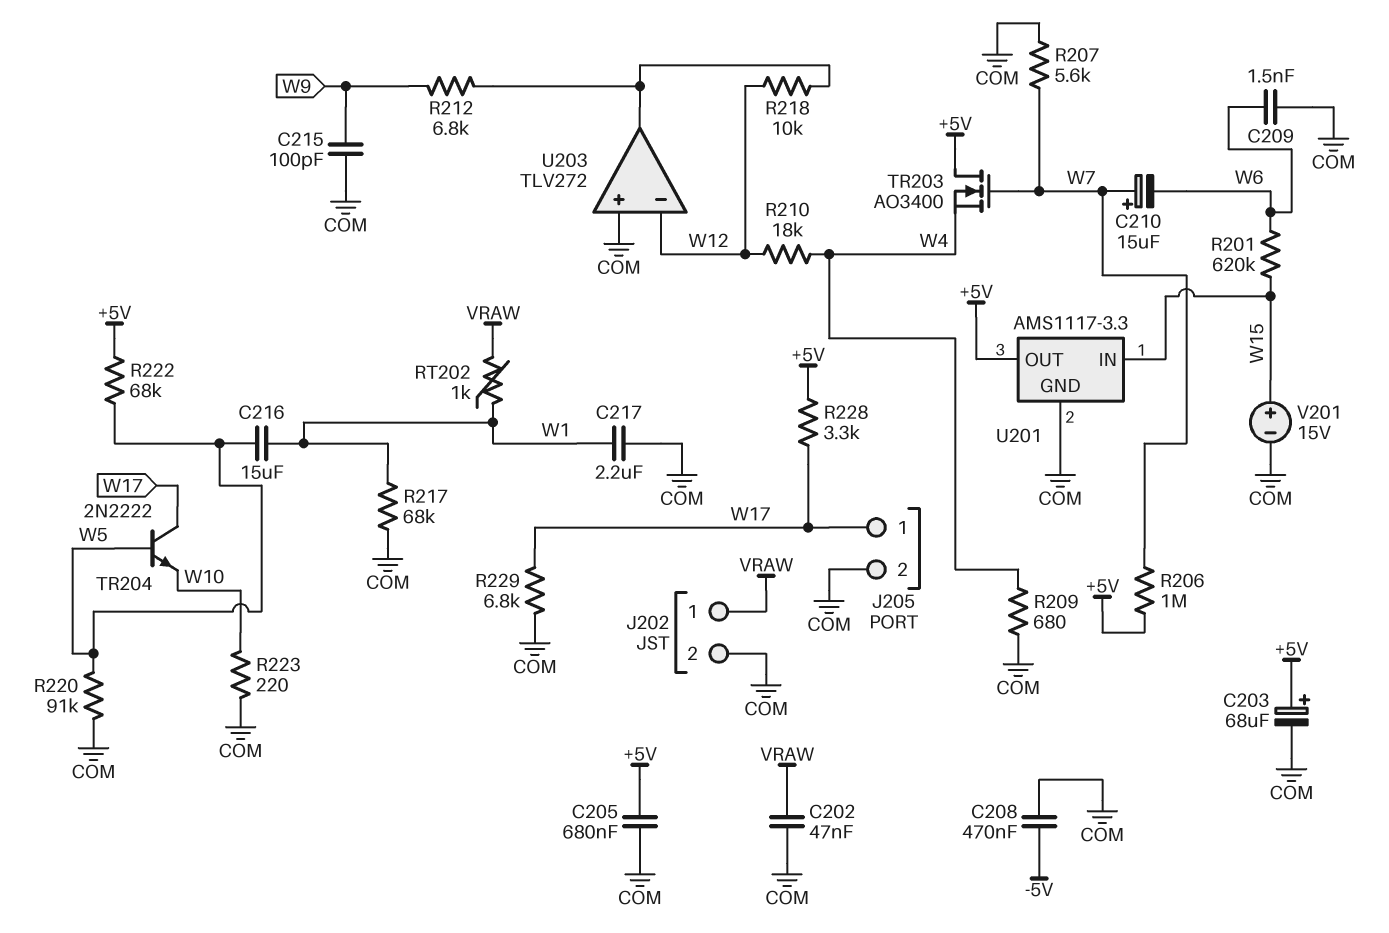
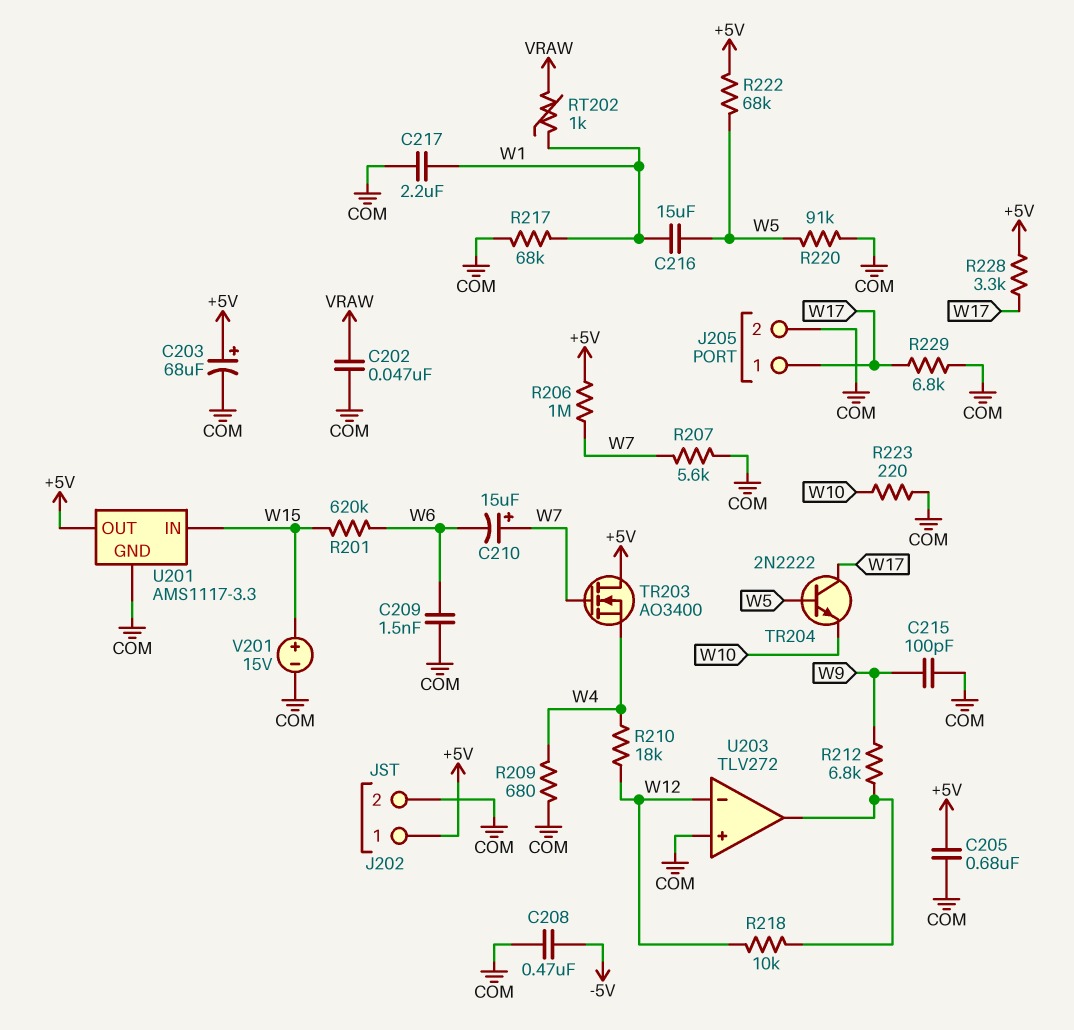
J202 pin 1: VRAW -> +5V

